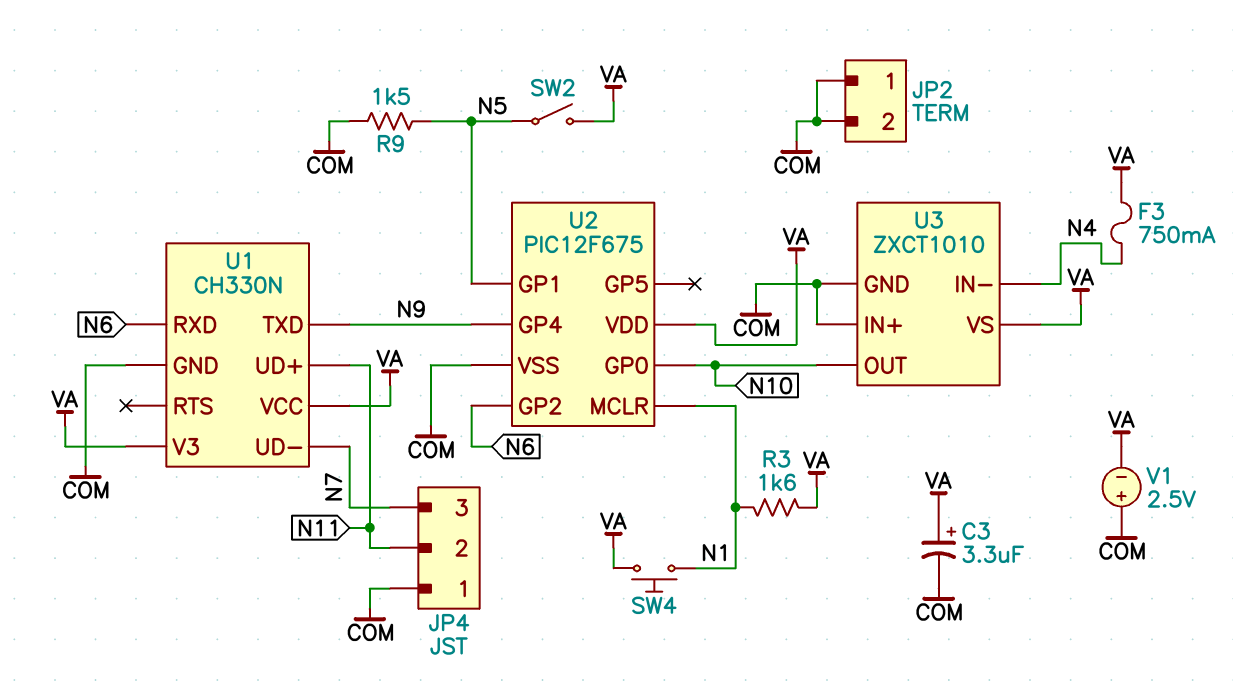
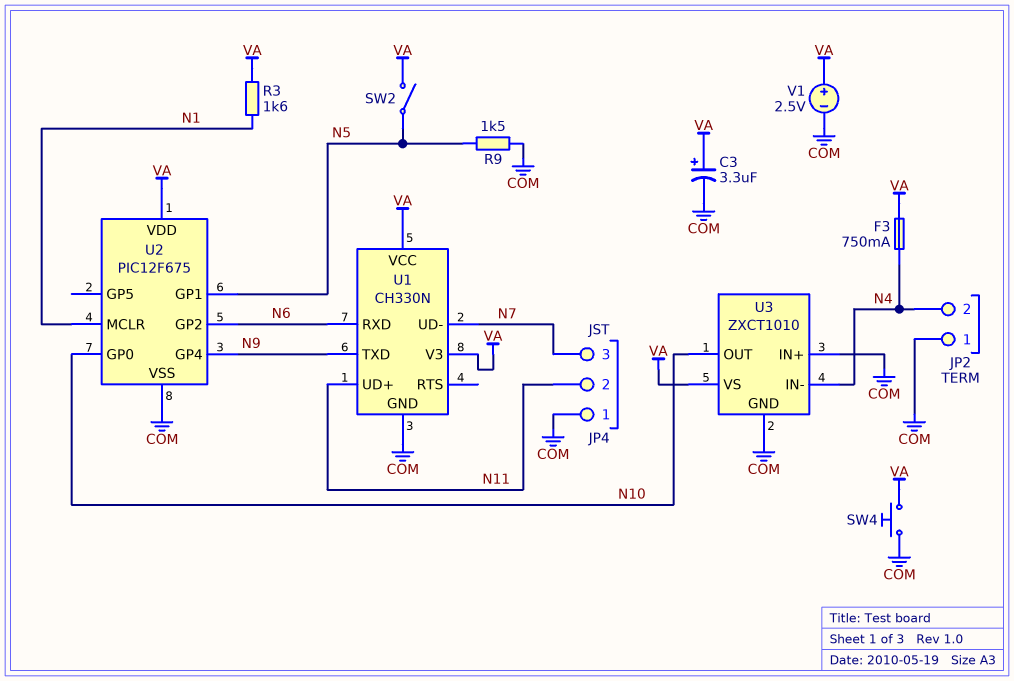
JP2 pin 2: COM -> N4
SW4: button (N1, VA) -> button (COM, VA)
V1: 2.5V (plus COM, minus VA) -> 2.5V (plus VA, minus COM)

